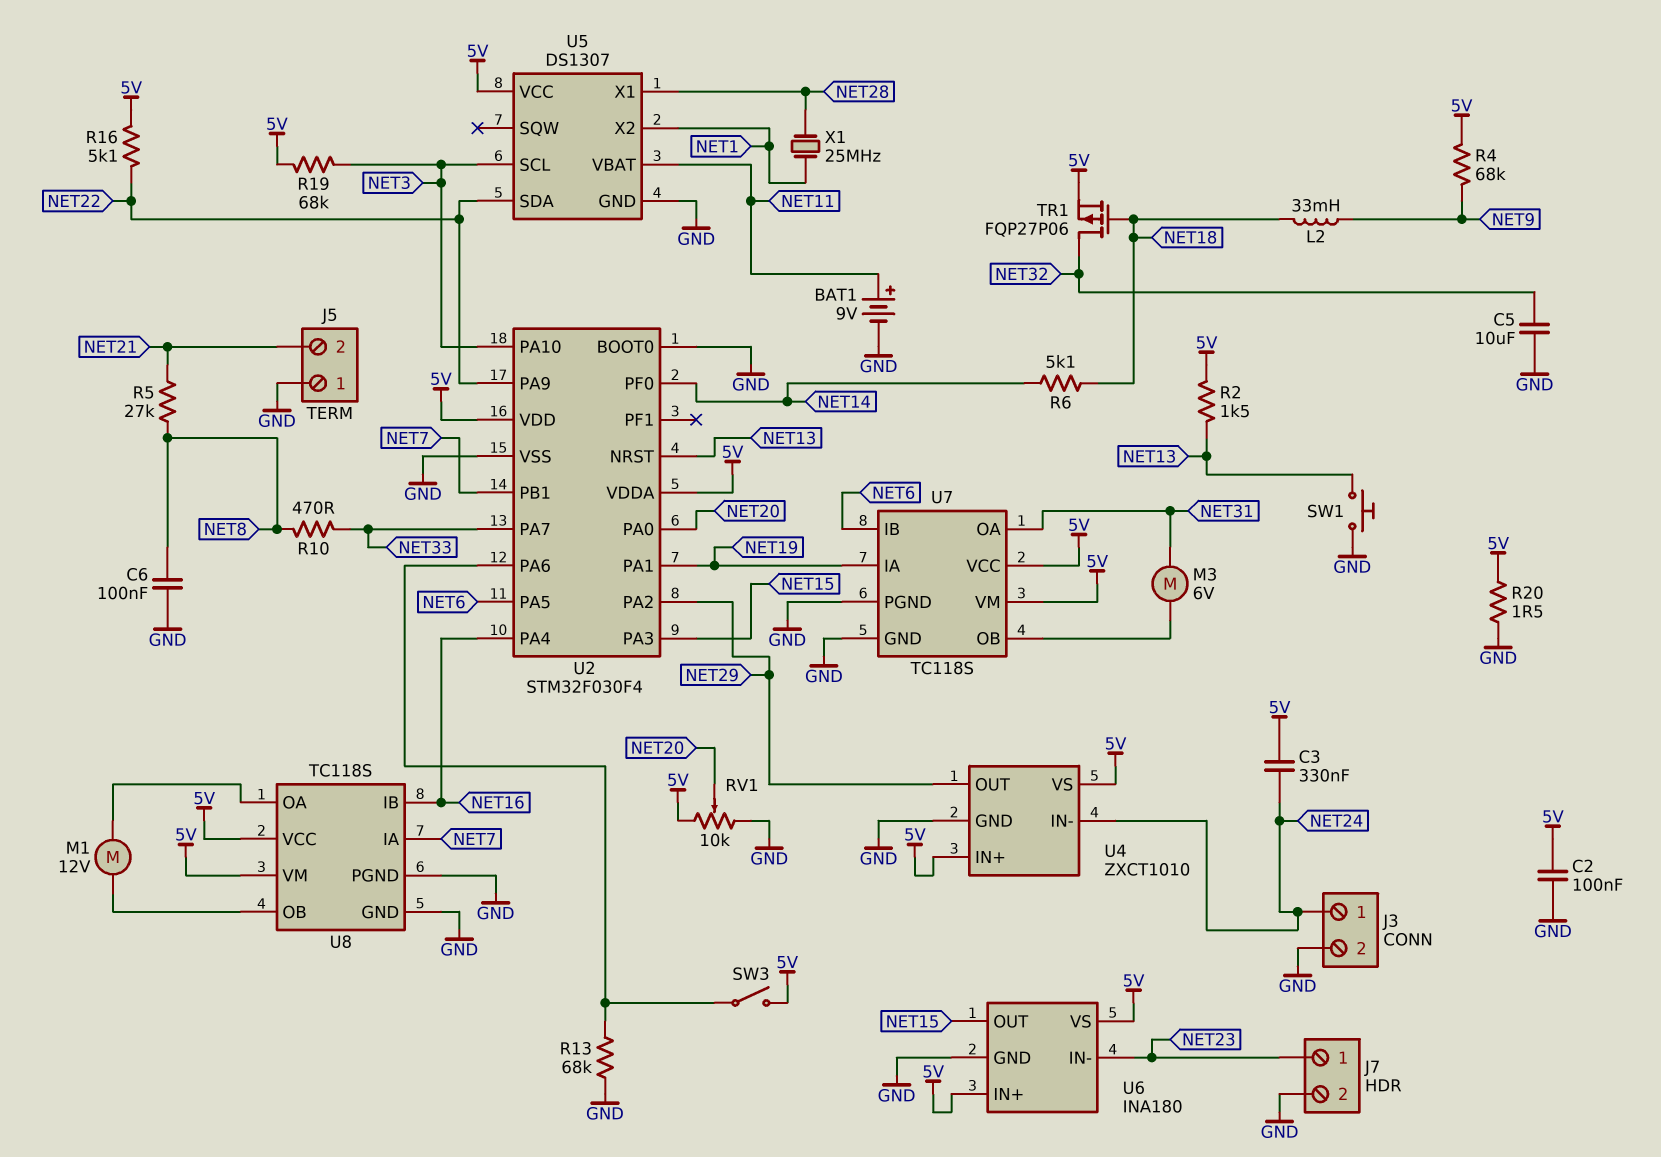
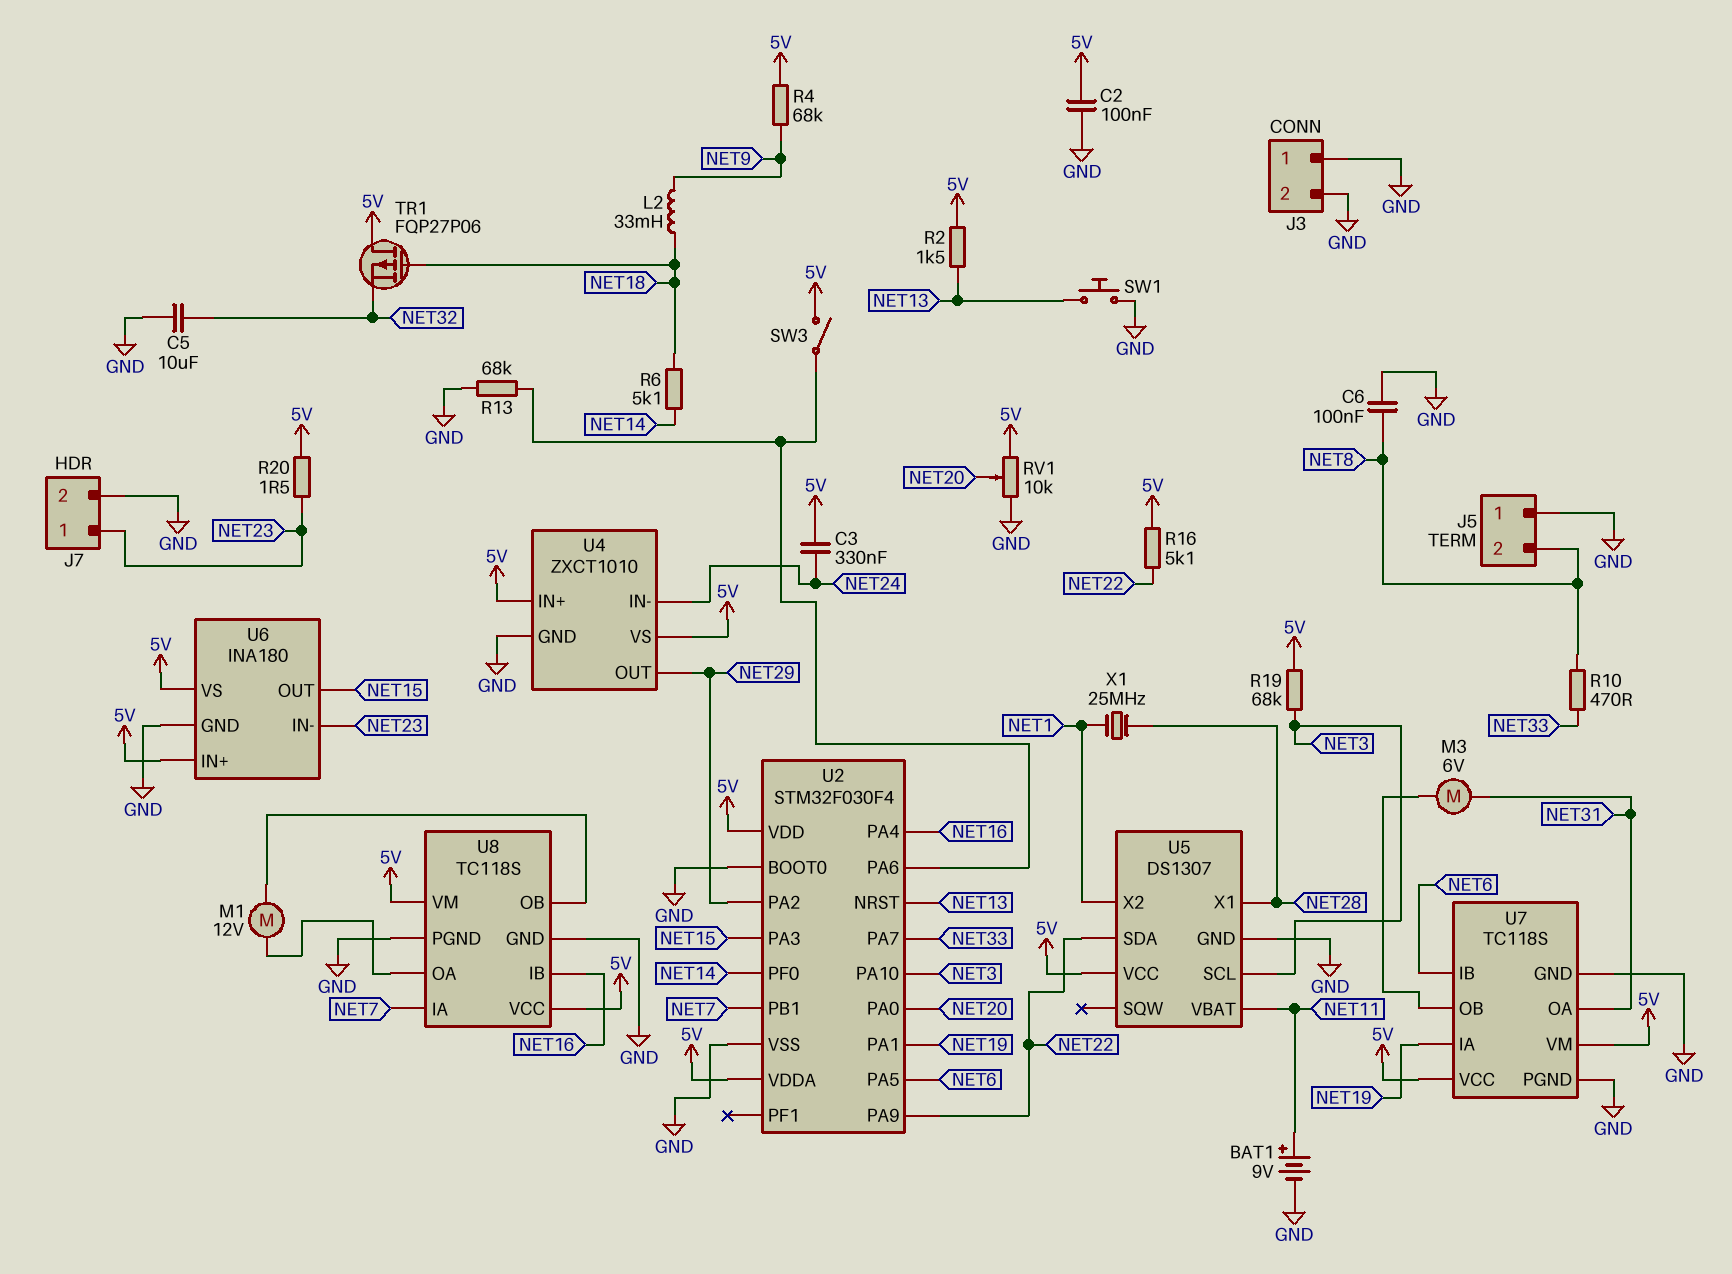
J3 pin 1: NET24 -> GND
J5 pin 2: NET21 -> NET8
R5: 27k (NET8, NET21) -> none
R20: 1.5 (5V, GND) -> 1.5 (5V, NET23)
TR1: PMOS FQP27P06 (G NET18, D NET32, S 5V) -> PMOS FQP27P06 (G NET18, D 5V, S NET32)

